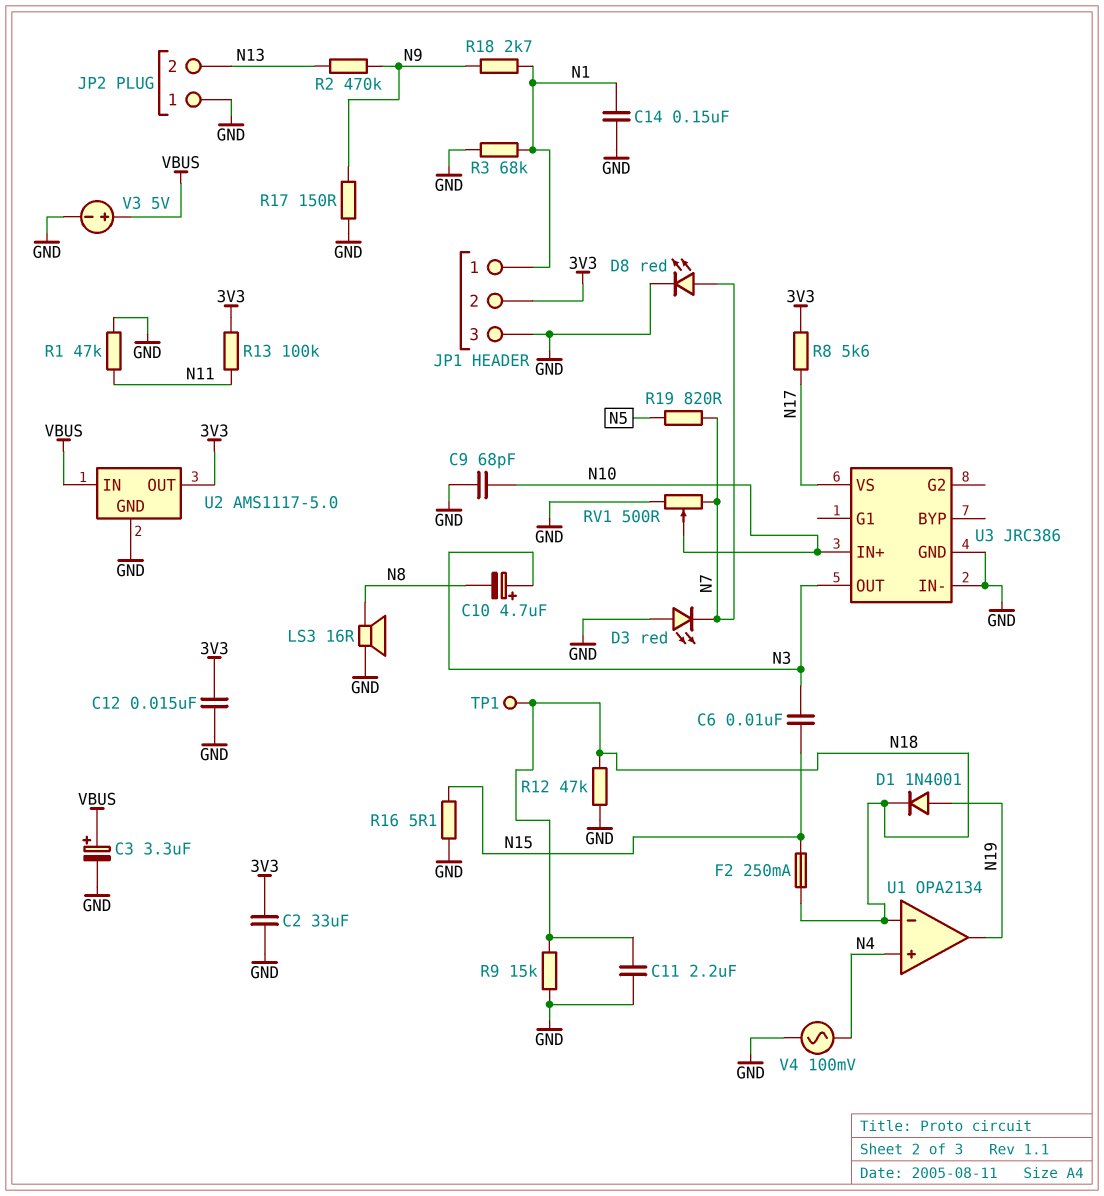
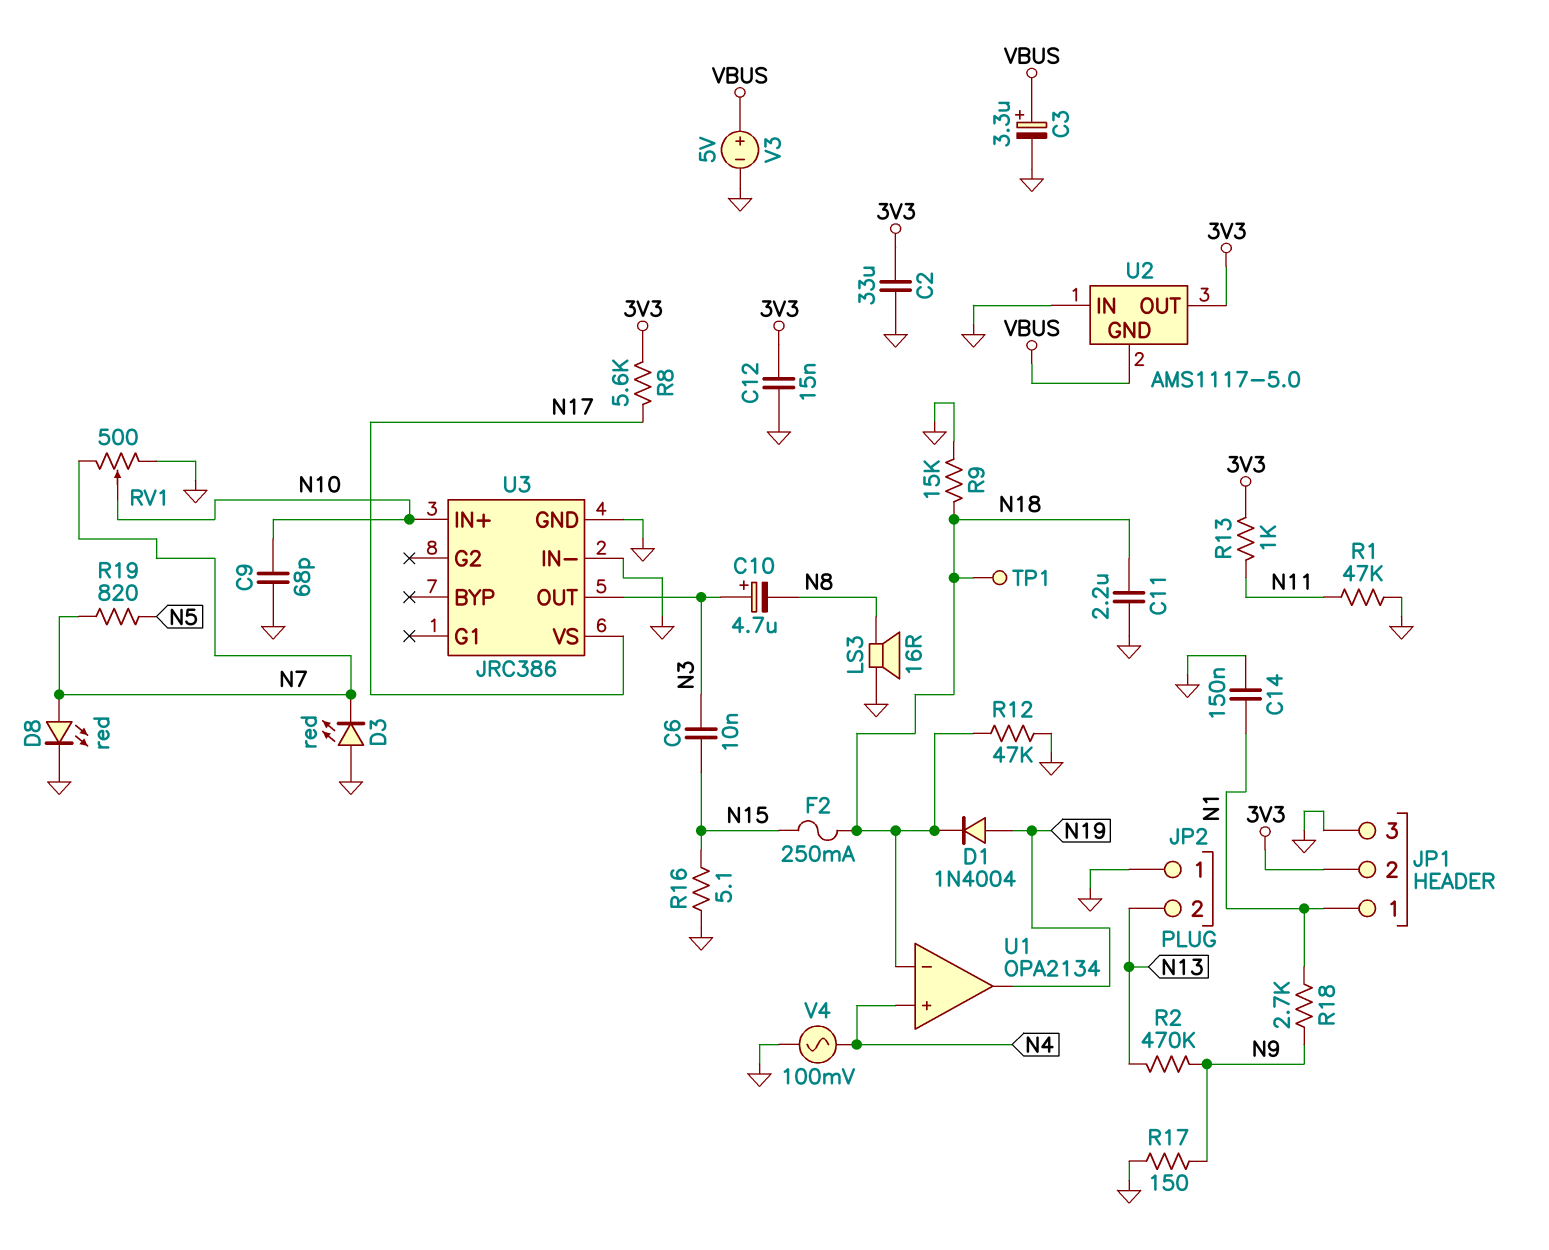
D1: diode 1N4001 (A N19, K N18) -> diode 1N4004 (A N19, K N18)
R3: 68k (GND, N1) -> none
R13: 100k (3V3, N11) -> 1k (3V3, N11)
U2 pin GND: GND -> VBUS
U2 pin IN: VBUS -> GND

